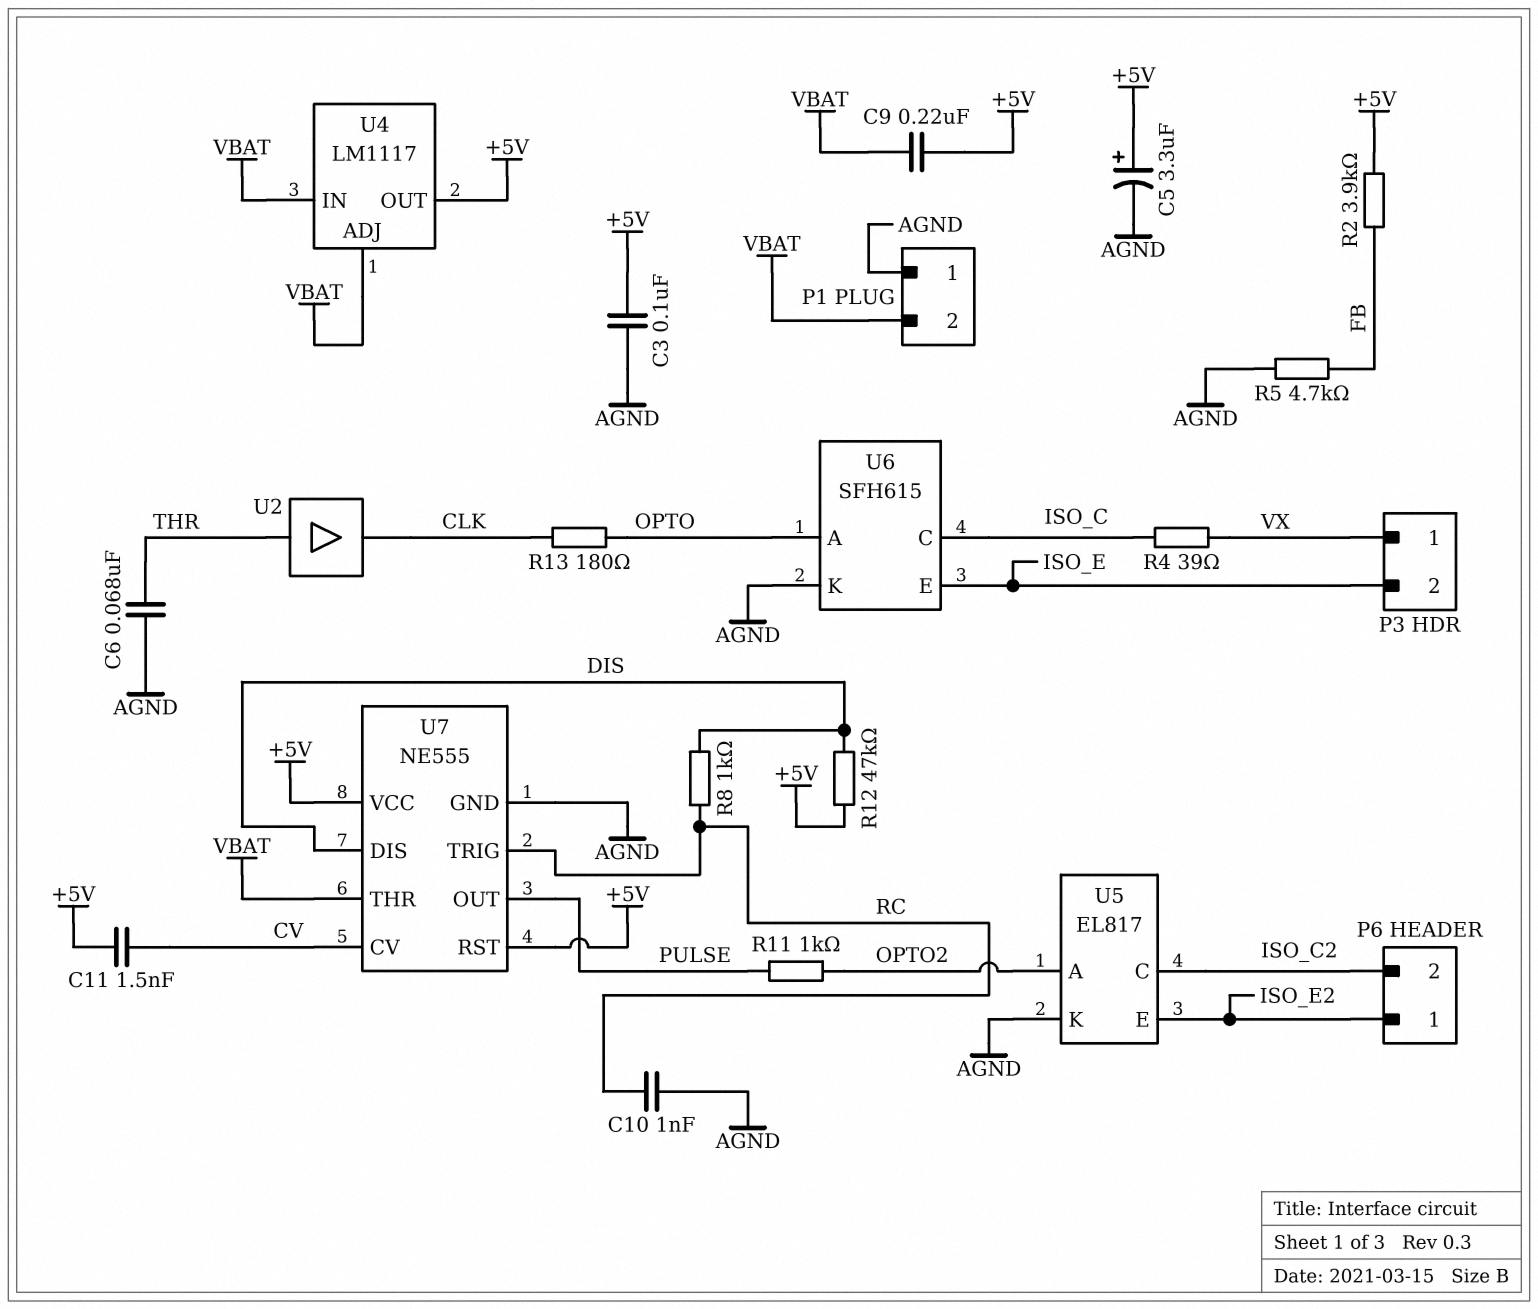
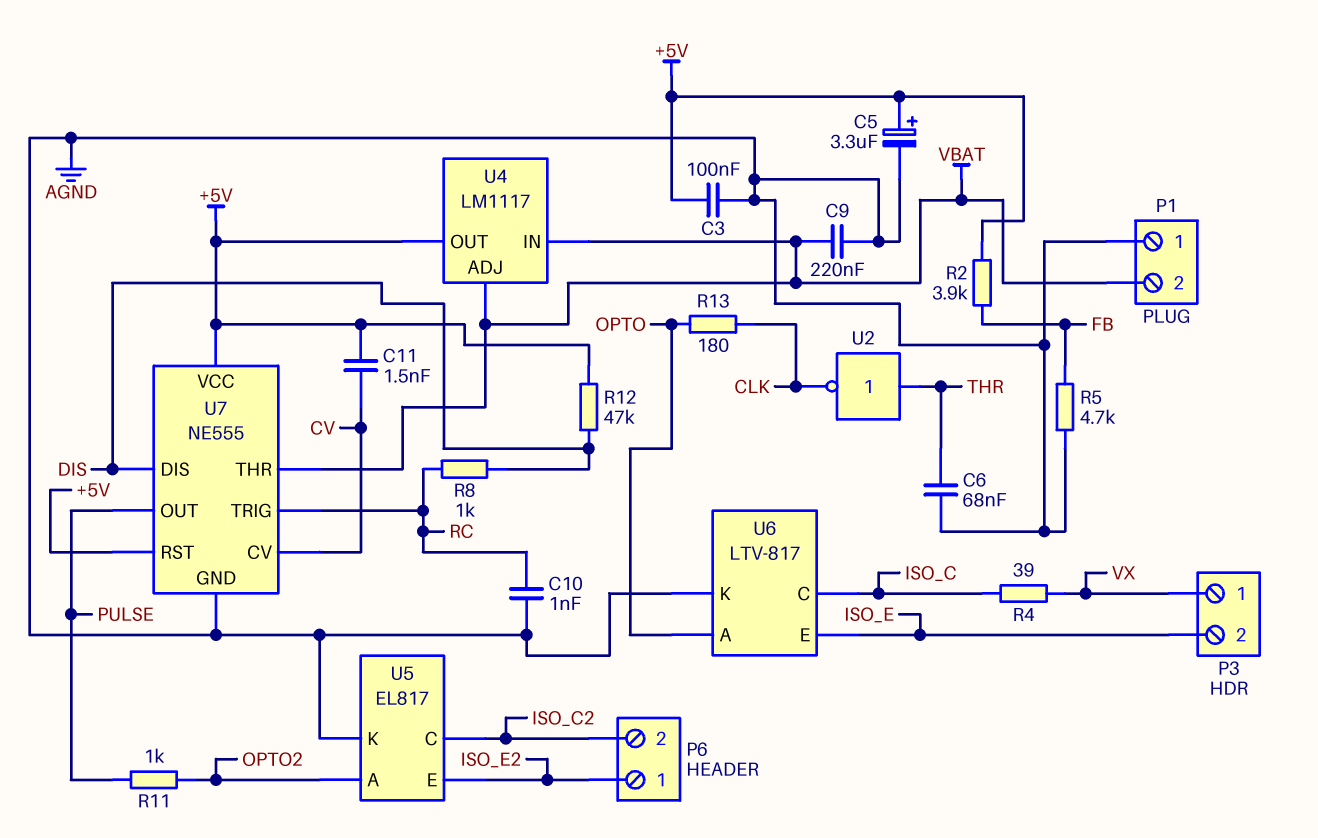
C9: 220nF (+5V, VBAT) -> 220nF (AGND, VBAT)
U2: buffer (in THR, out CLK) -> NOT (in THR, out CLK)
U6: SFH615 -> LTV-817

